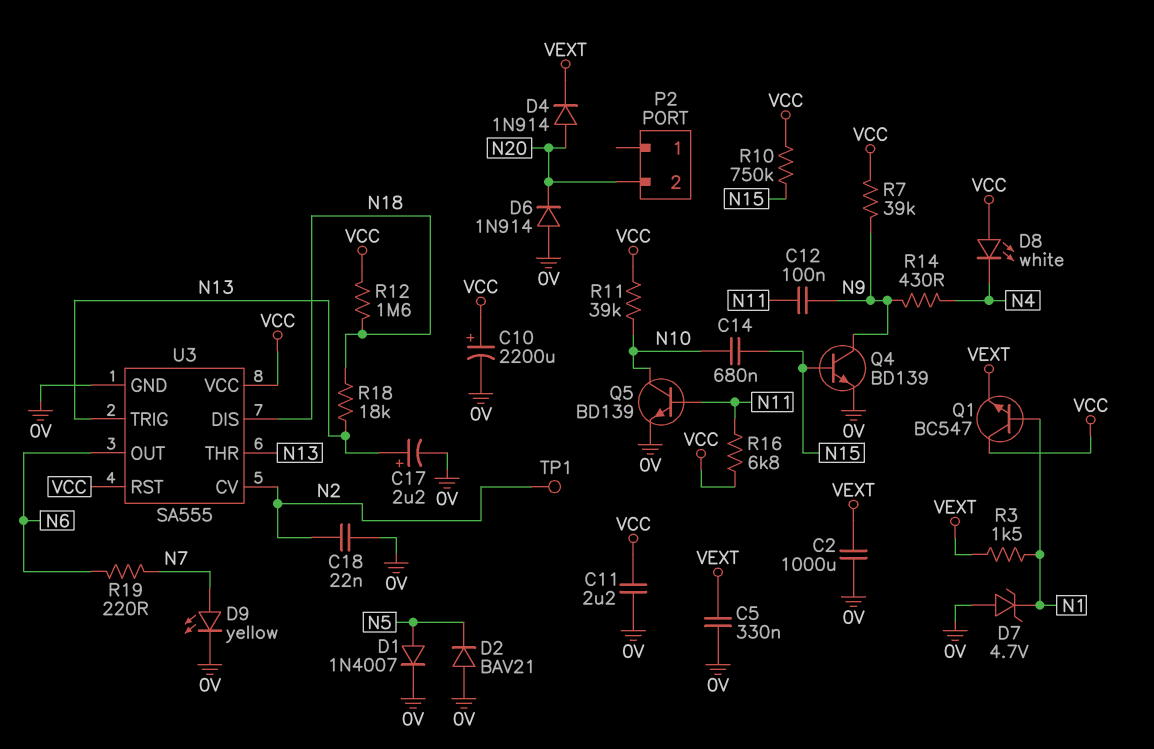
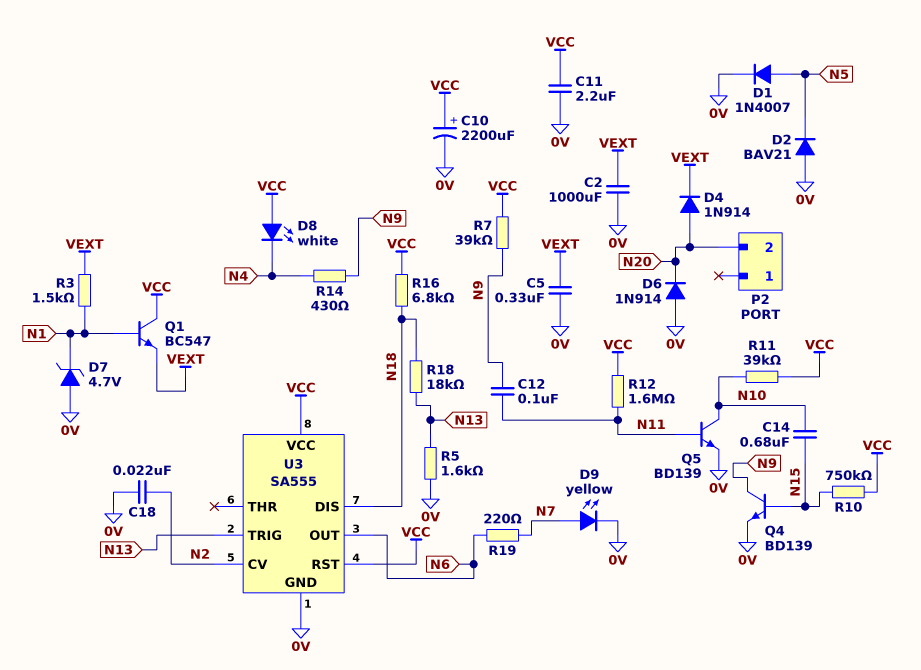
C17: 2.2uF (plus N13, minus 0V) -> none
R5: none -> 1.6k (0V, N13)
R12: 1.6M (N18, VCC) -> 1.6M (N11, VCC)
R16: 6.8k (N11, VCC) -> 6.8k (N18, VCC)
TP1: test point (N2) -> none
U3 pin THR: N13 -> none

